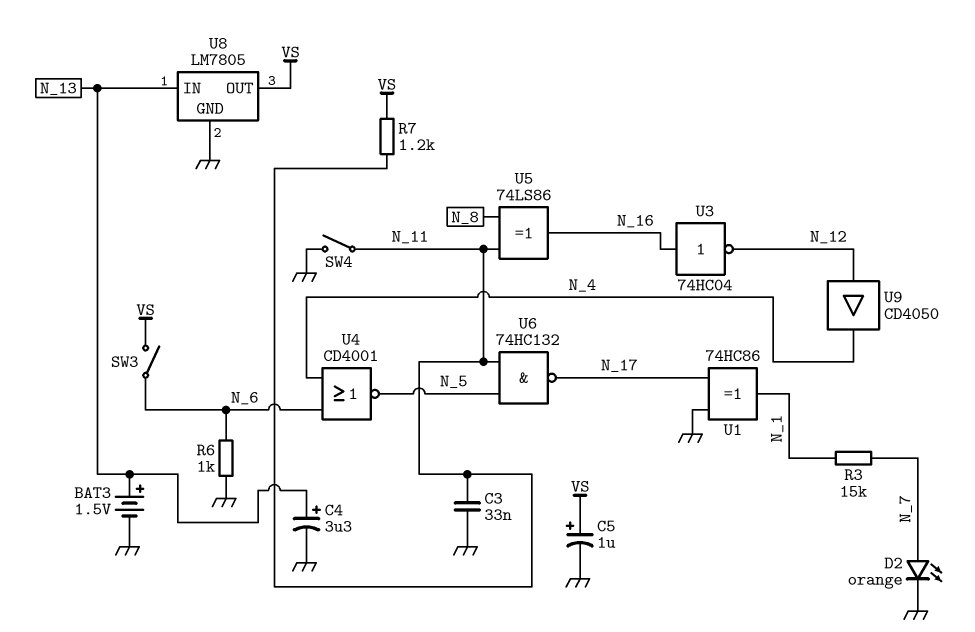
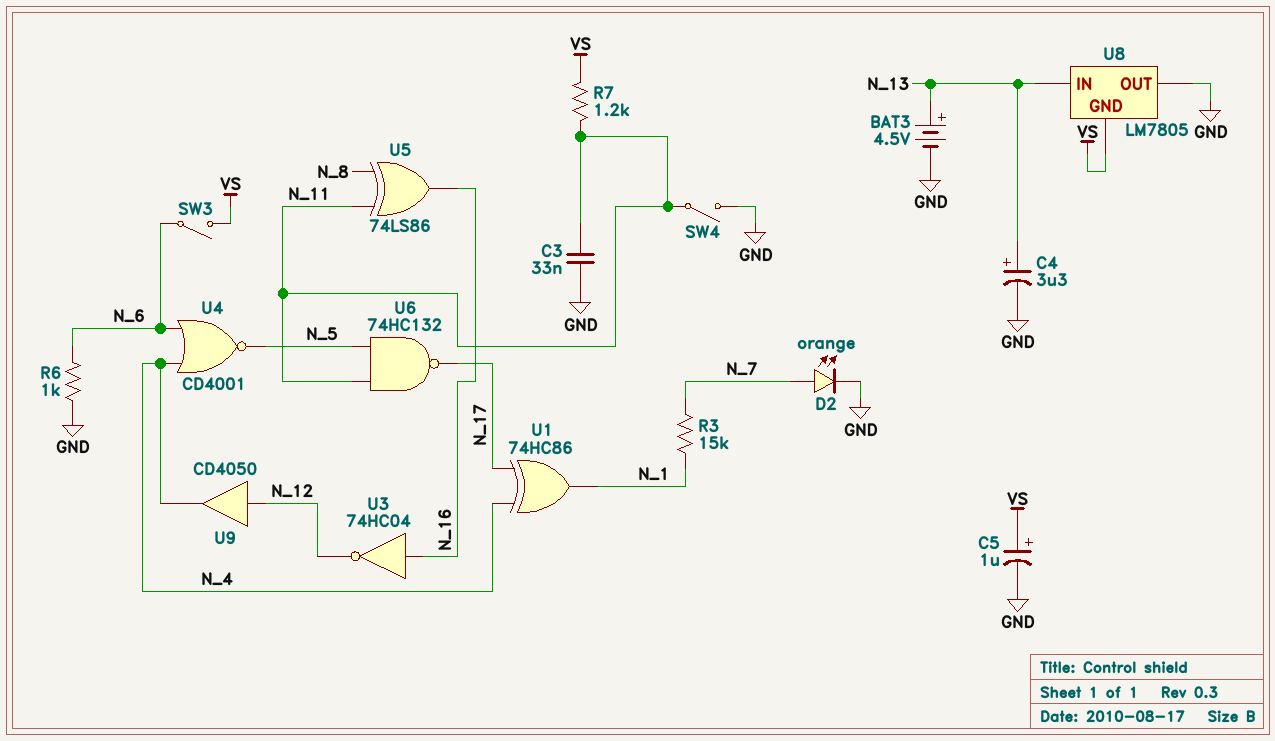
BAT3: 1.5V (plus N_13, minus GND) -> 4.5V (plus N_13, minus GND)
U1: XOR 74HC86 (in GND, in N_17, out N_1) -> XOR 74HC86 (in N_4, in N_17, out N_1)
U8 pin GND: GND -> VS
U8 pin OUT: VS -> GND

